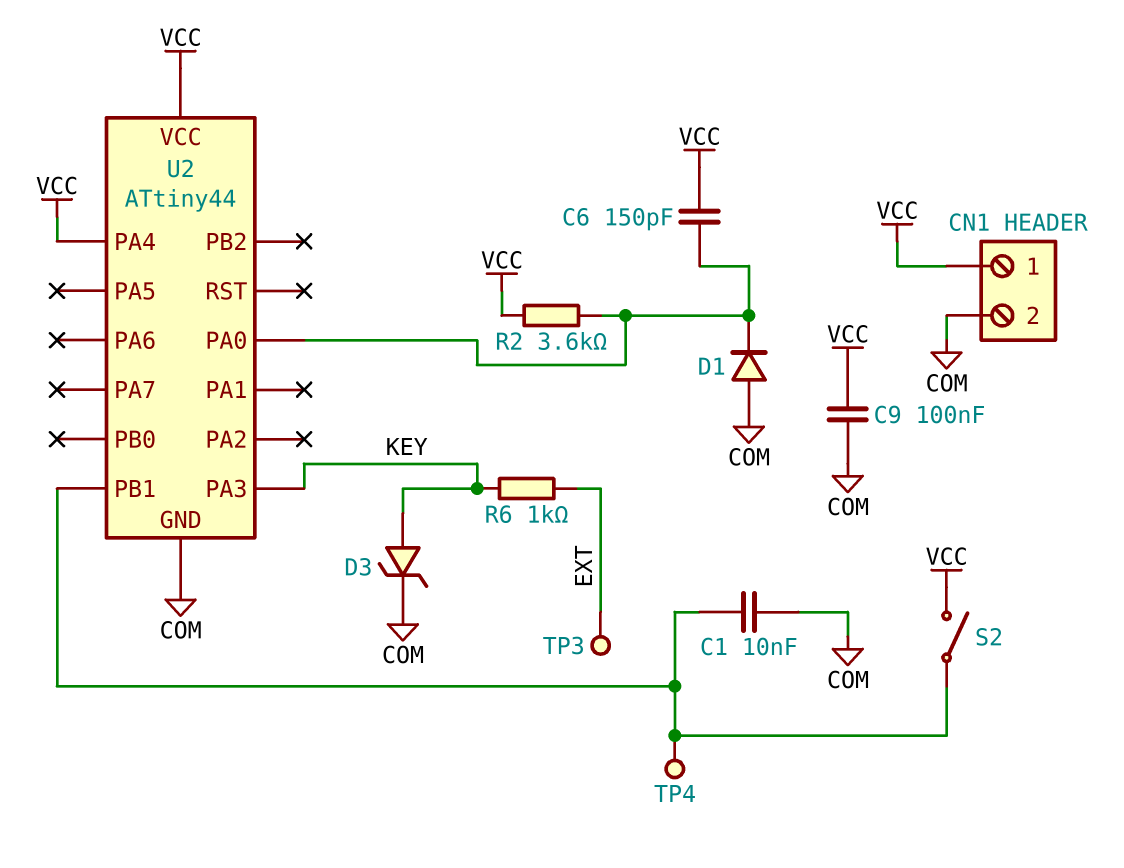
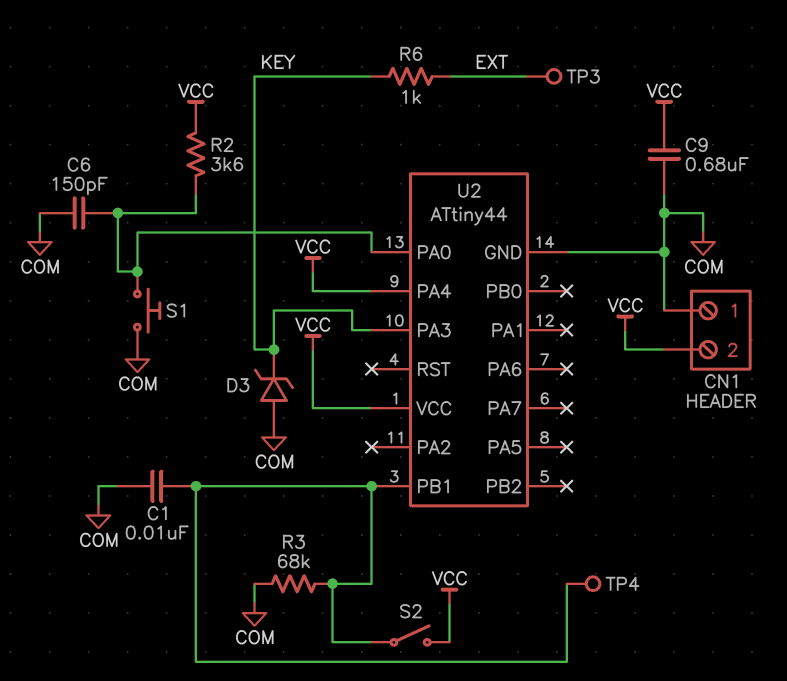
C6: 150pF (U2/PA0, VCC) -> 150pF (COM, U2/PA0)
C9: 100nF (COM, VCC) -> 680nF (COM, VCC)
CN1 pin 1: VCC -> COM
CN1 pin 2: COM -> VCC
D1: diode (A COM, K U2/PA0) -> none
D3: zener (A KEY, K COM) -> zener (A COM, K KEY)
R3: none -> 68k (COM, U2/PB1)
S1: none -> button (COM, U2/PA0)

